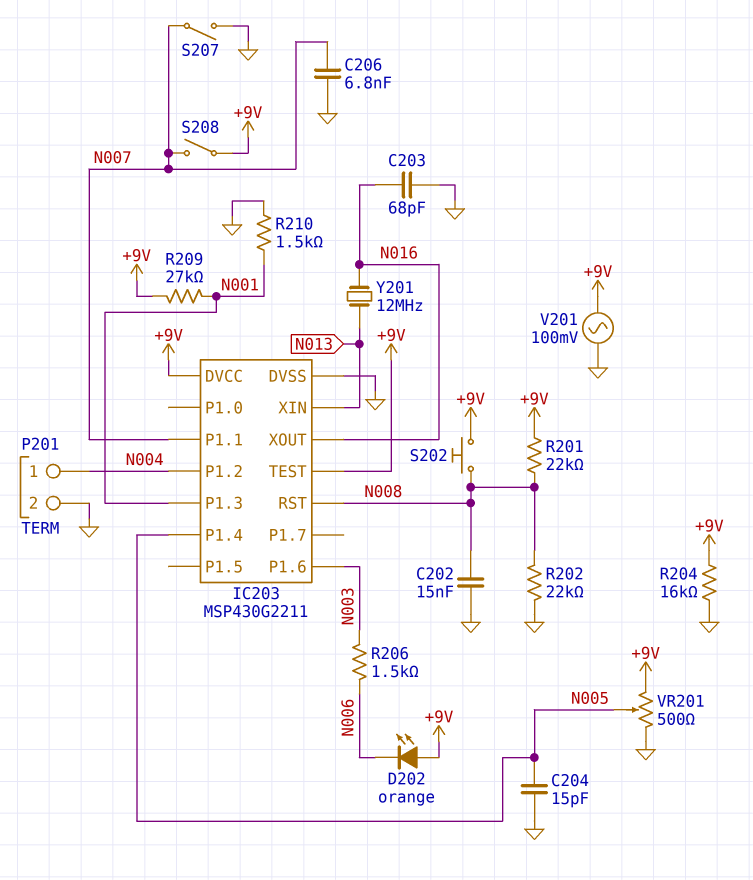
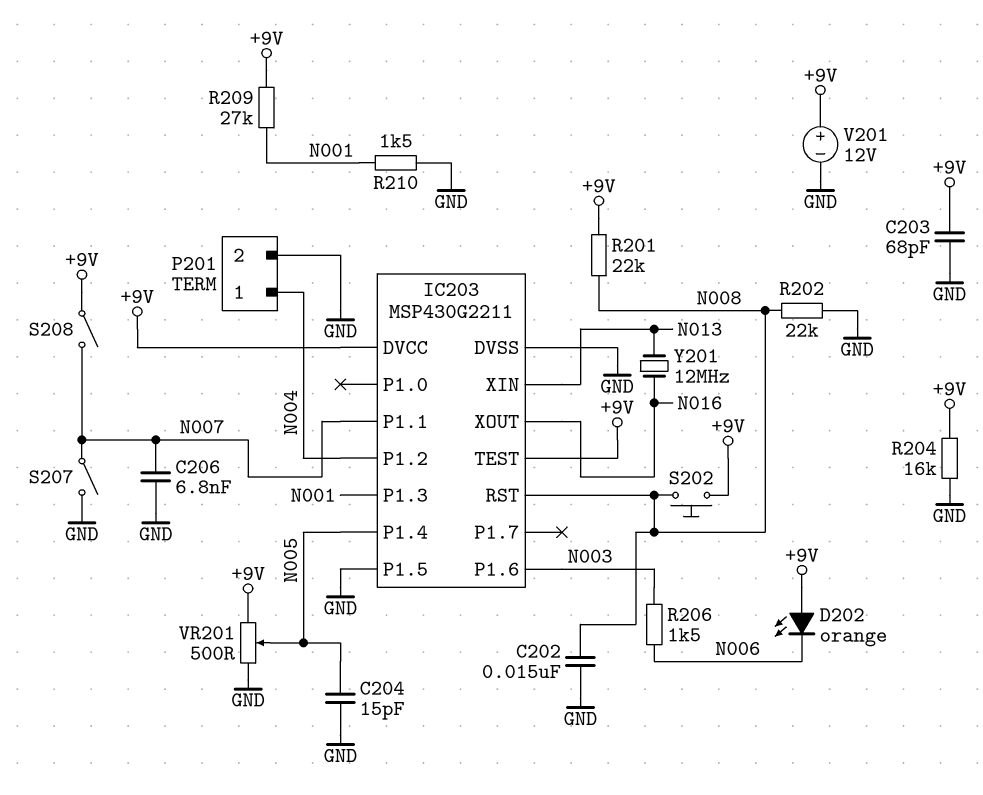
C203: 68pF (GND, N016) -> 68pF (+9V, GND)
IC203 pin P1.5: none -> GND
V201: AC 100mV (+9V, GND) -> 12V (plus +9V, minus GND)

